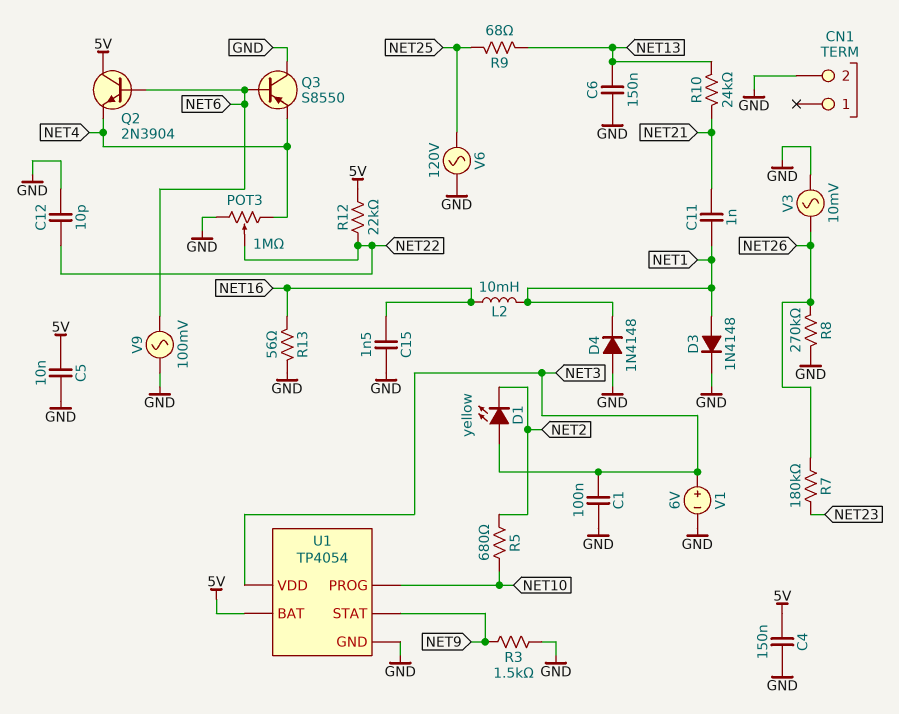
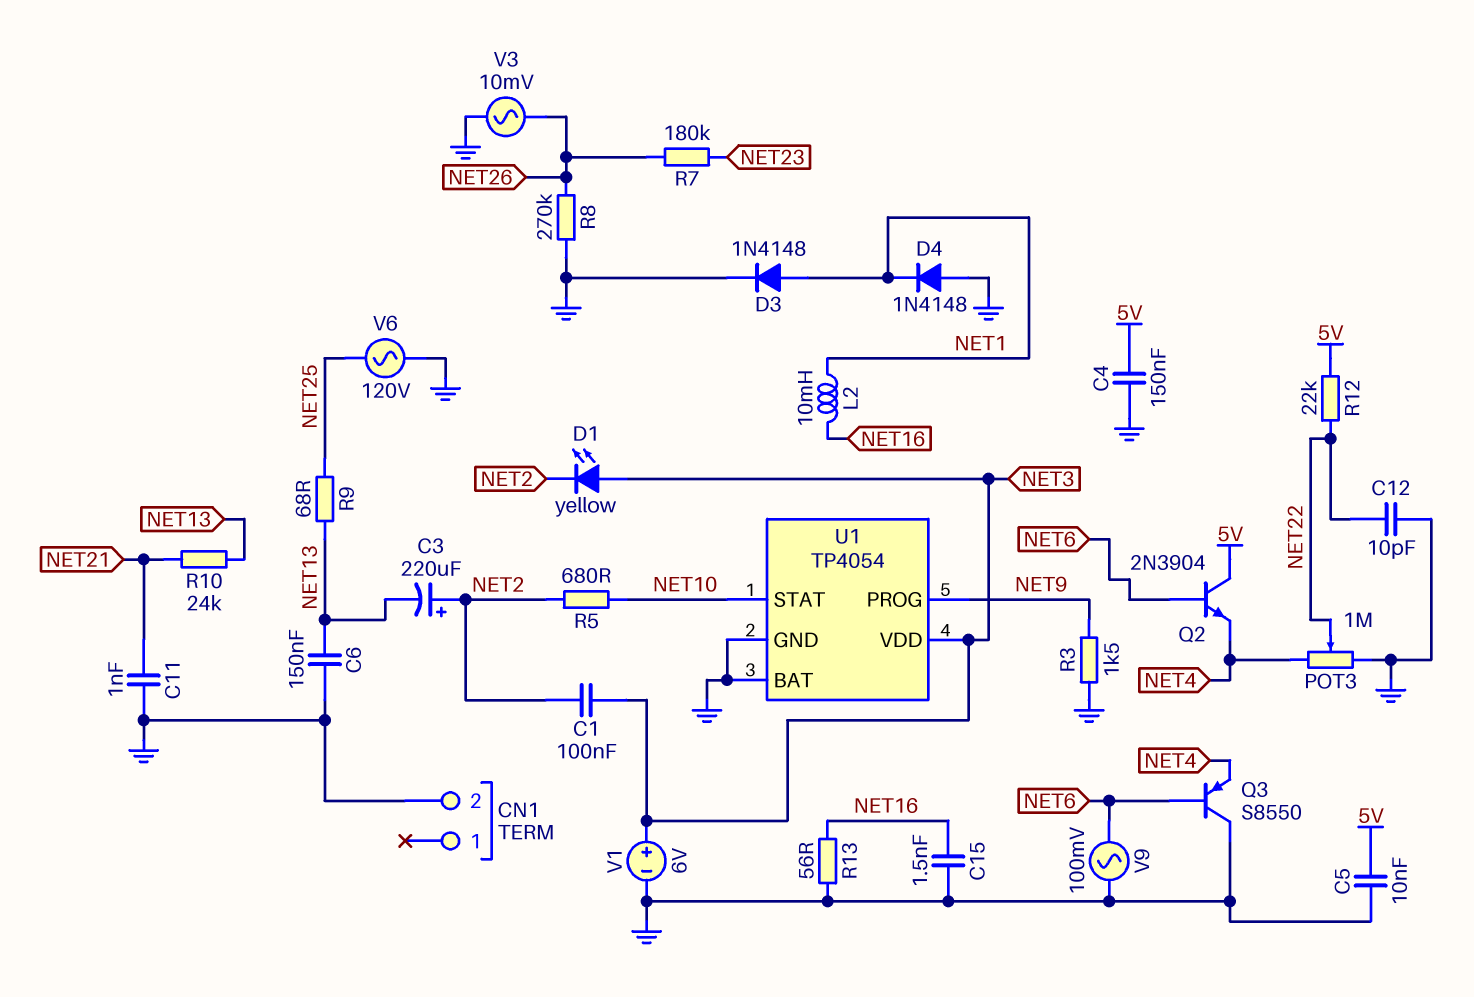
C1: 100nF (GND, NET3) -> 100nF (NET2, NET3)
C3: none -> 220uF (plus NET2, minus NET13)
C11: 1nF (NET1, NET21) -> 1nF (GND, NET21)
U1 pin BAT: 5V -> GND
U1 pin PROG: NET10 -> NET9
U1 pin STAT: NET9 -> NET10

